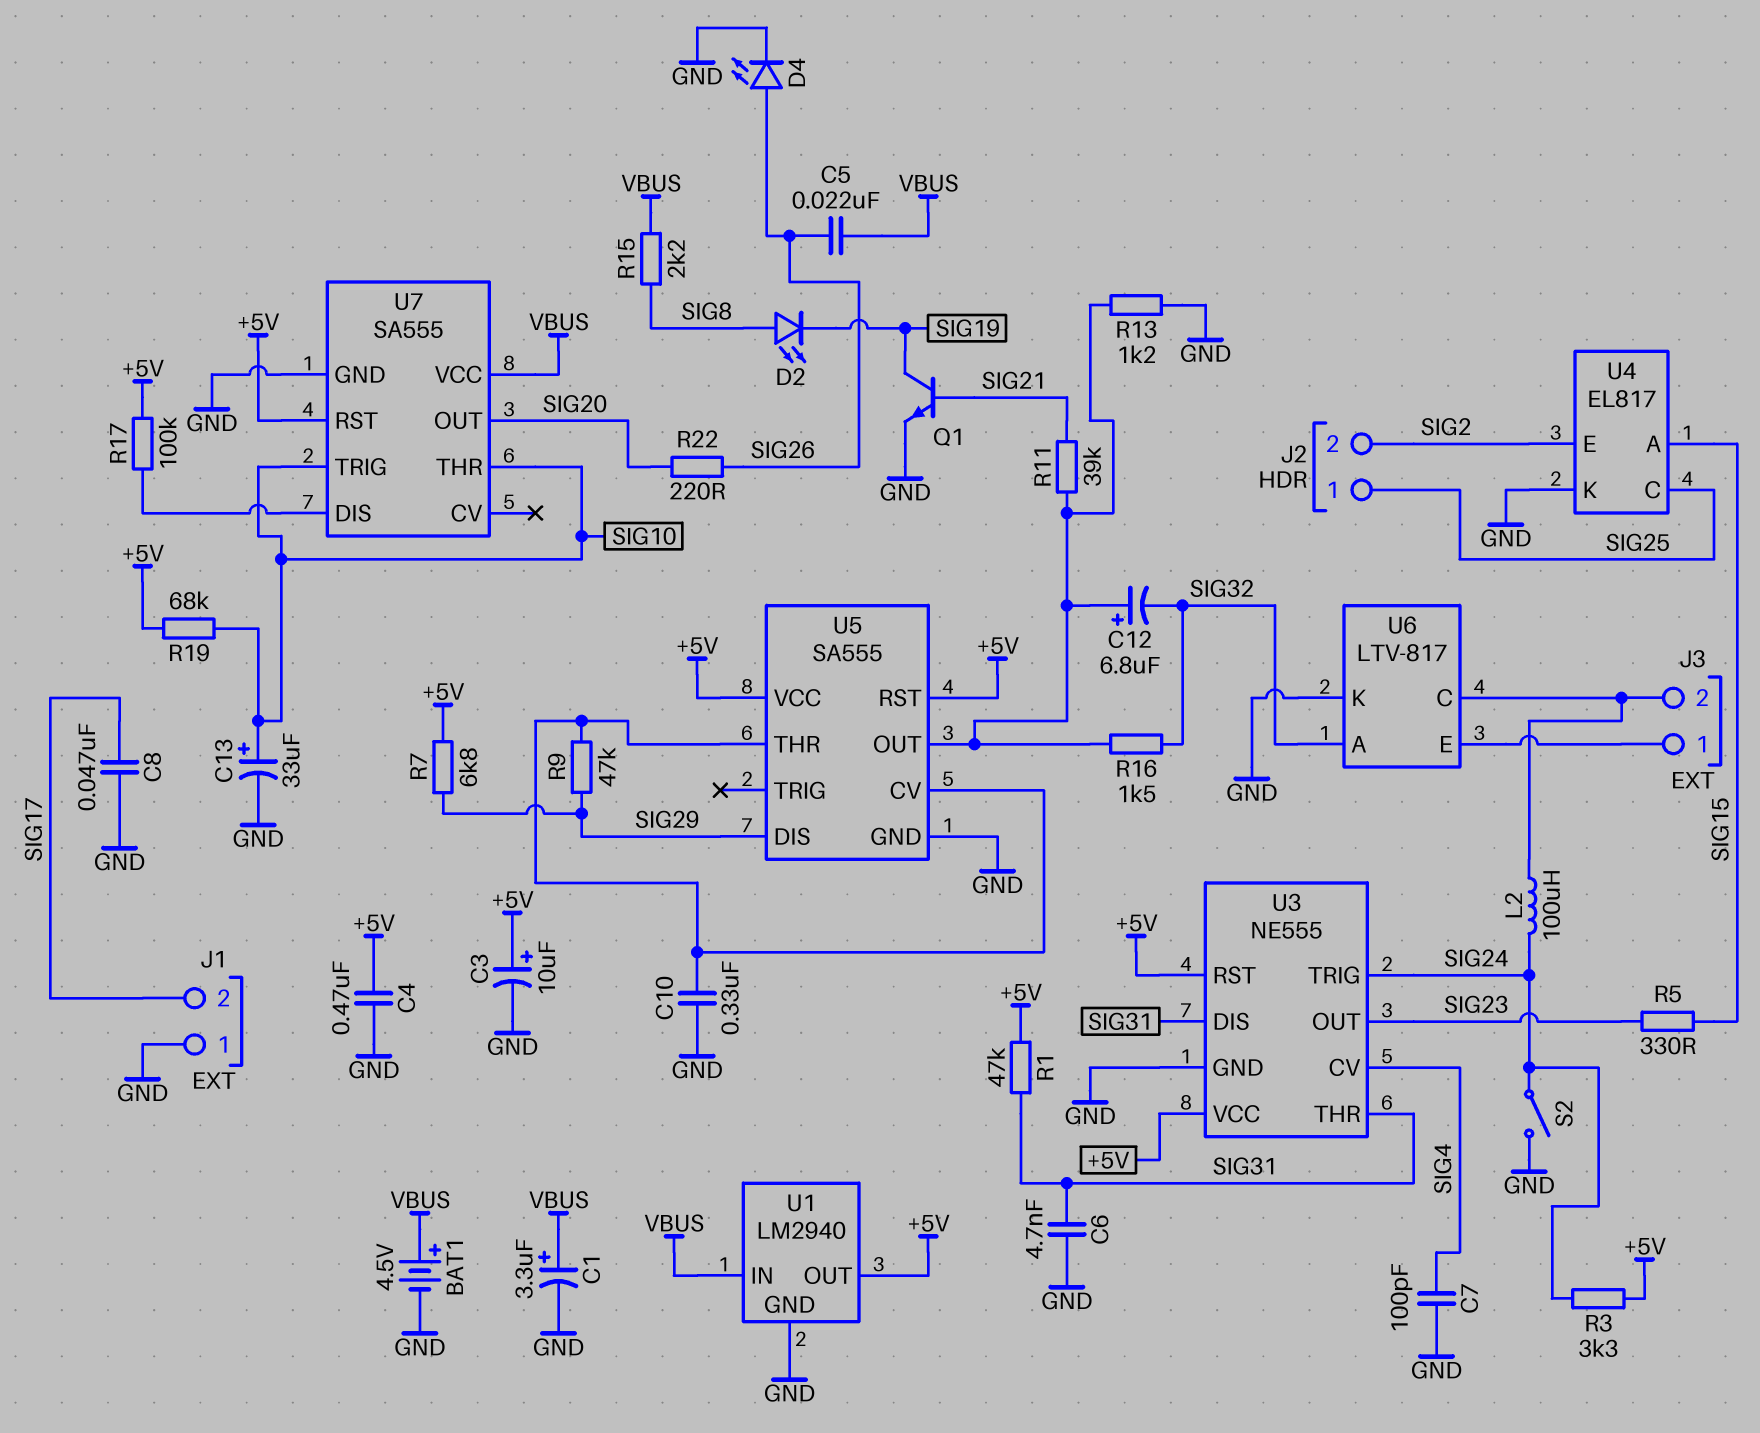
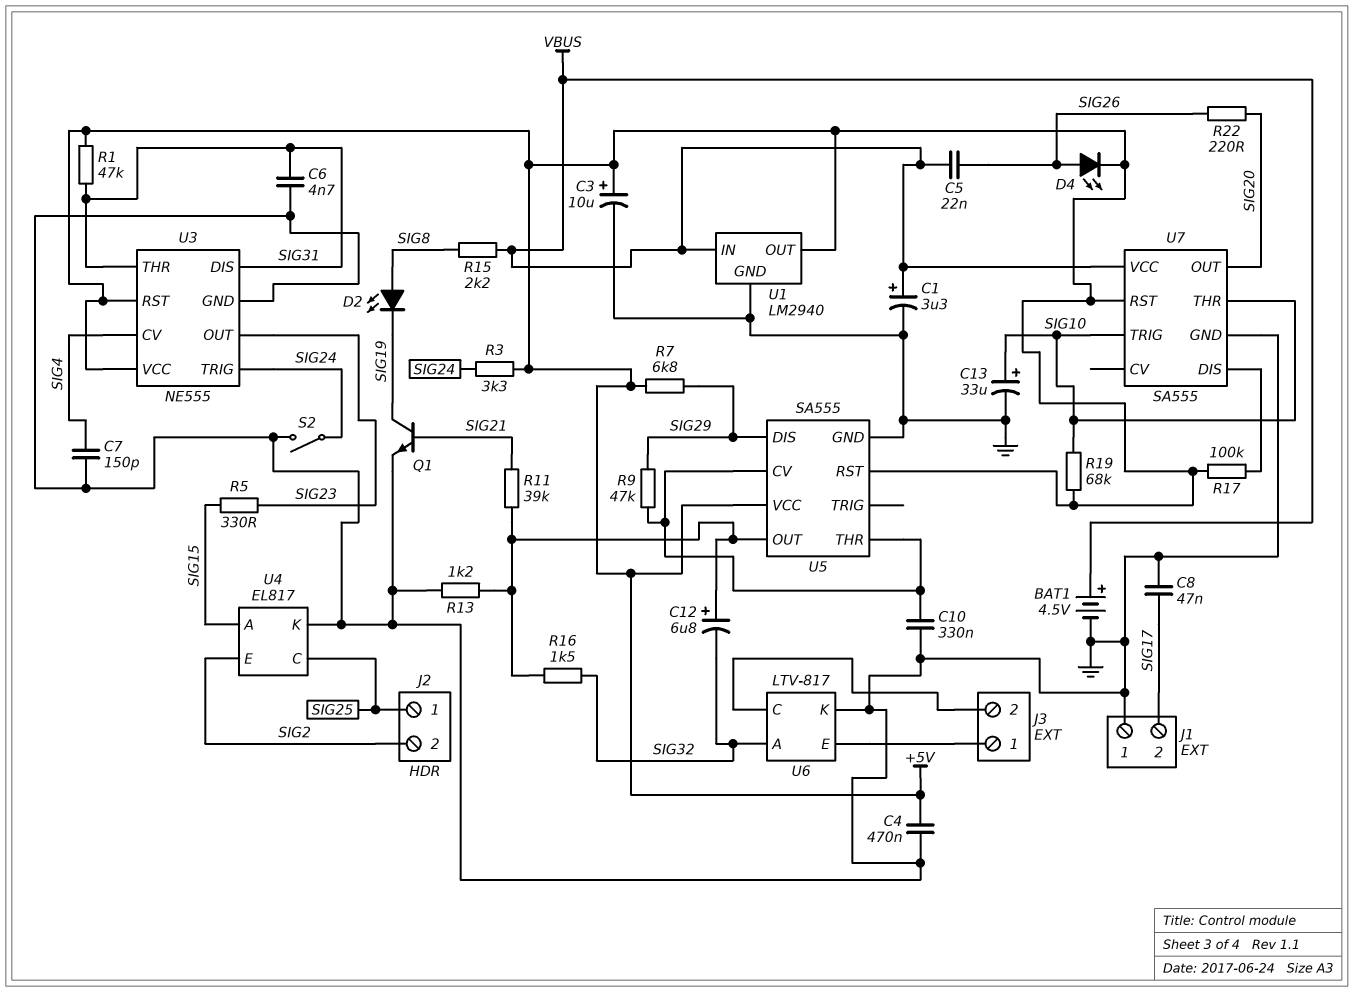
C7: 100pF (GND, SIG4) -> 150pF (GND, SIG4)
D4: LED (A SIG26, K GND) -> LED (A SIG26, K +5V)
L2: 100uH (J3/2, SIG24) -> none

